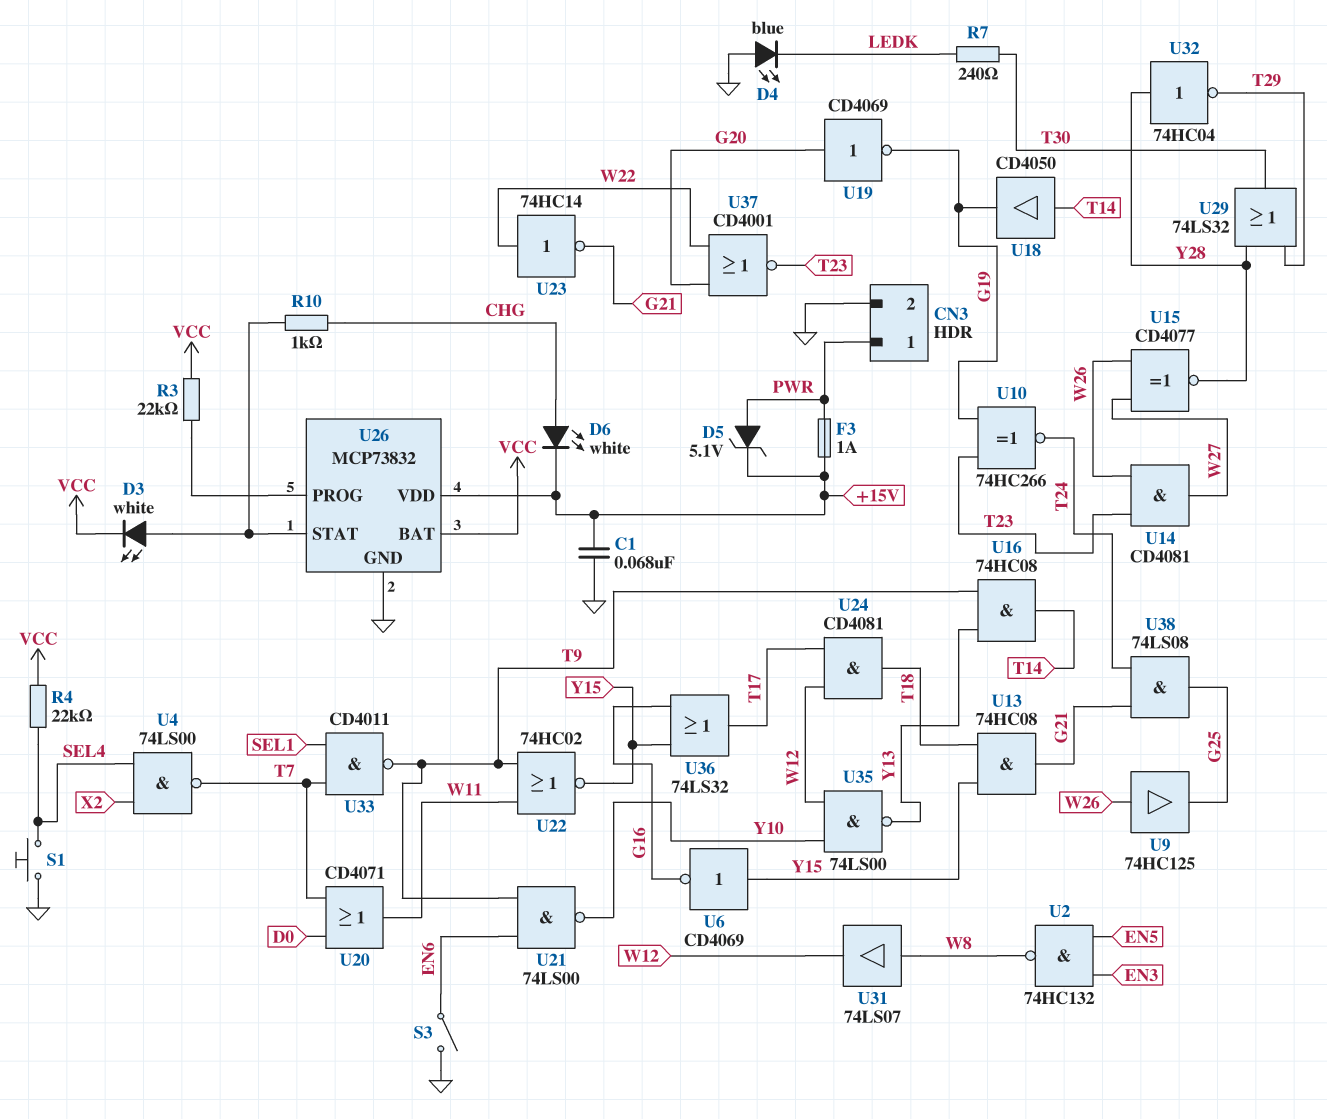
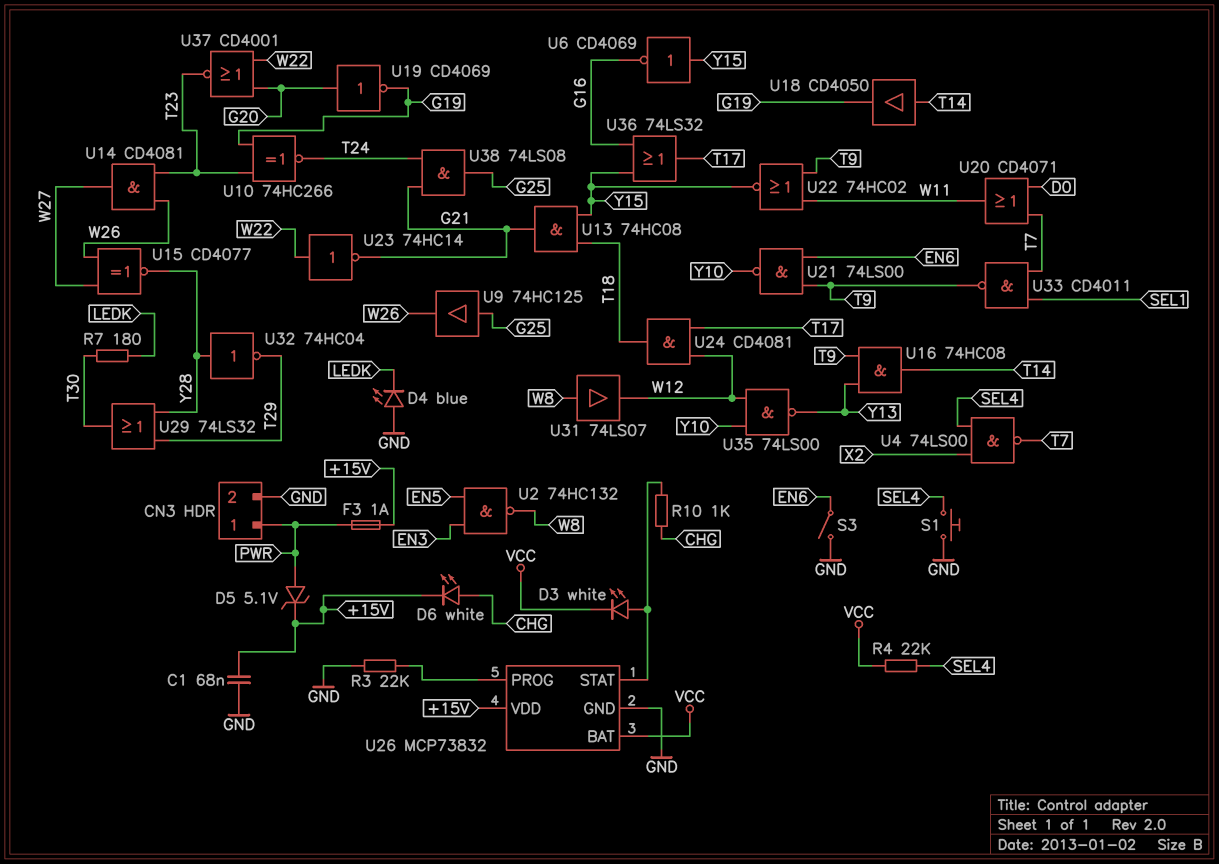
R3: 22k (U26/PROG, VCC) -> 22k (GND, U26/PROG)
R7: 240 (LEDK, T30) -> 180 (LEDK, T30)
U9: buffer 74HC125 (in W26, out G25) -> buffer 74HC125 (in G25, out W26)

